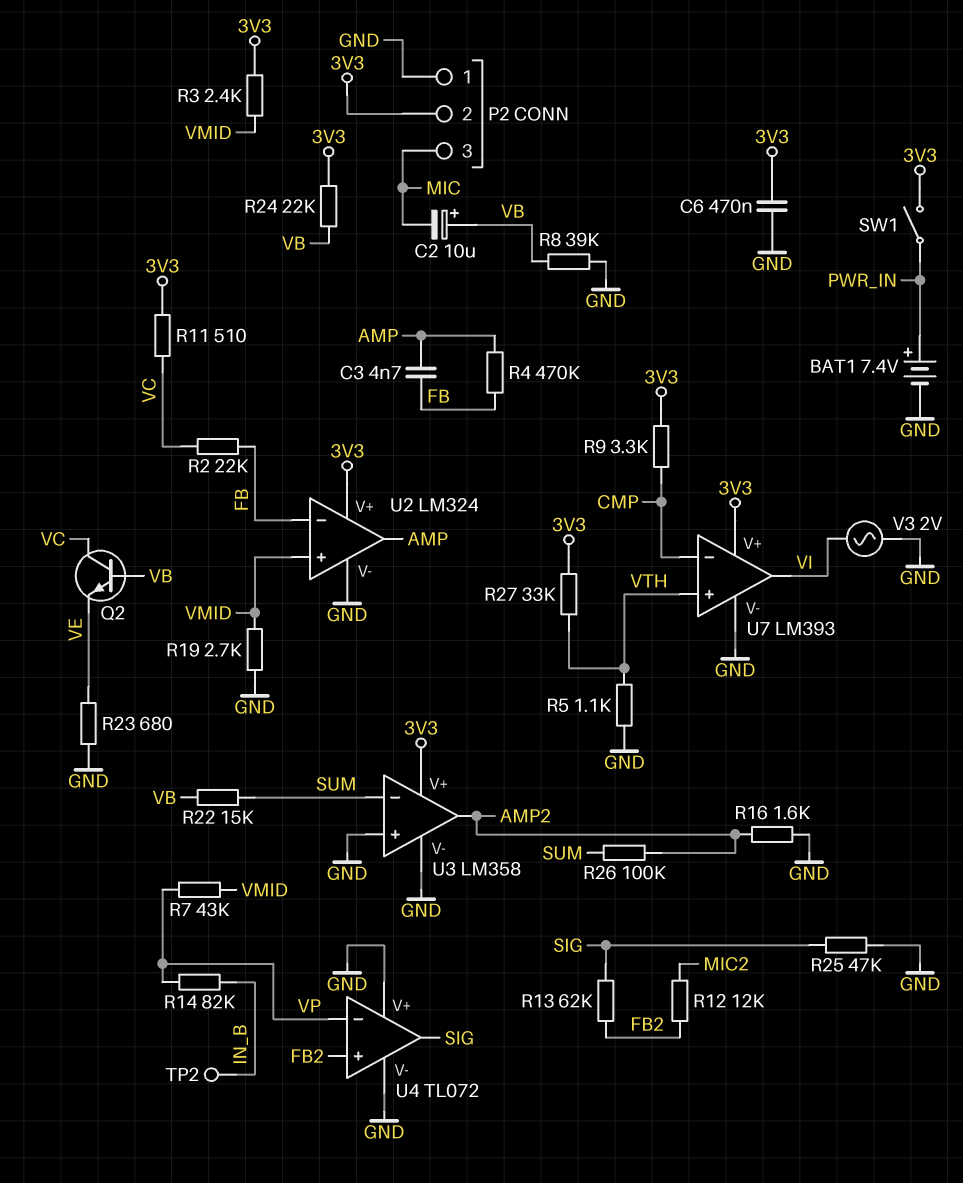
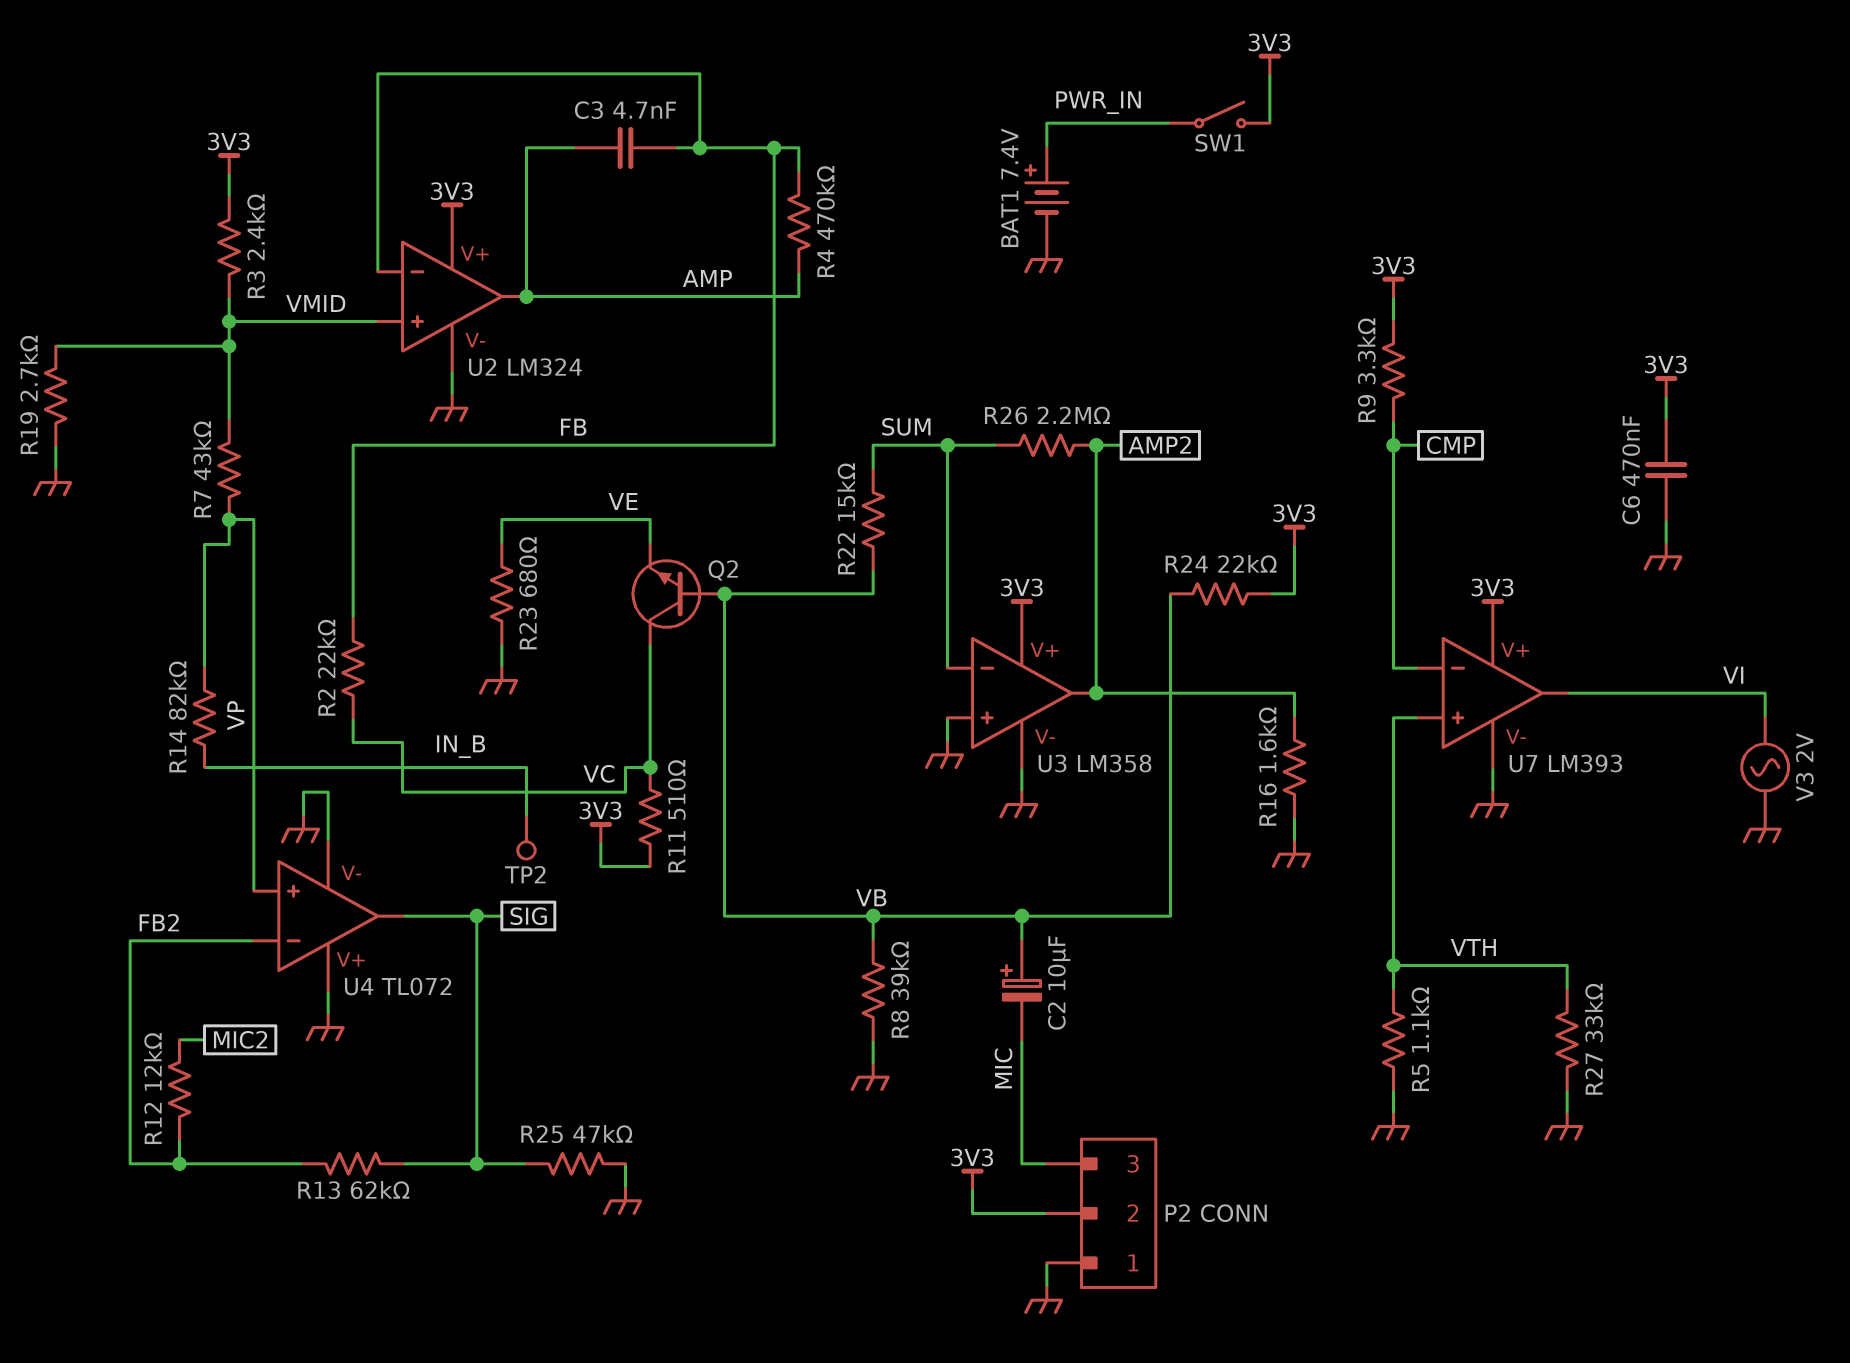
R26: 100k (AMP2, SUM) -> 2.2M (AMP2, SUM)
R27: 33k (3V3, VTH) -> 33k (GND, VTH)
U4 pin in+: FB2 -> VP
U4 pin in-: VP -> FB2

